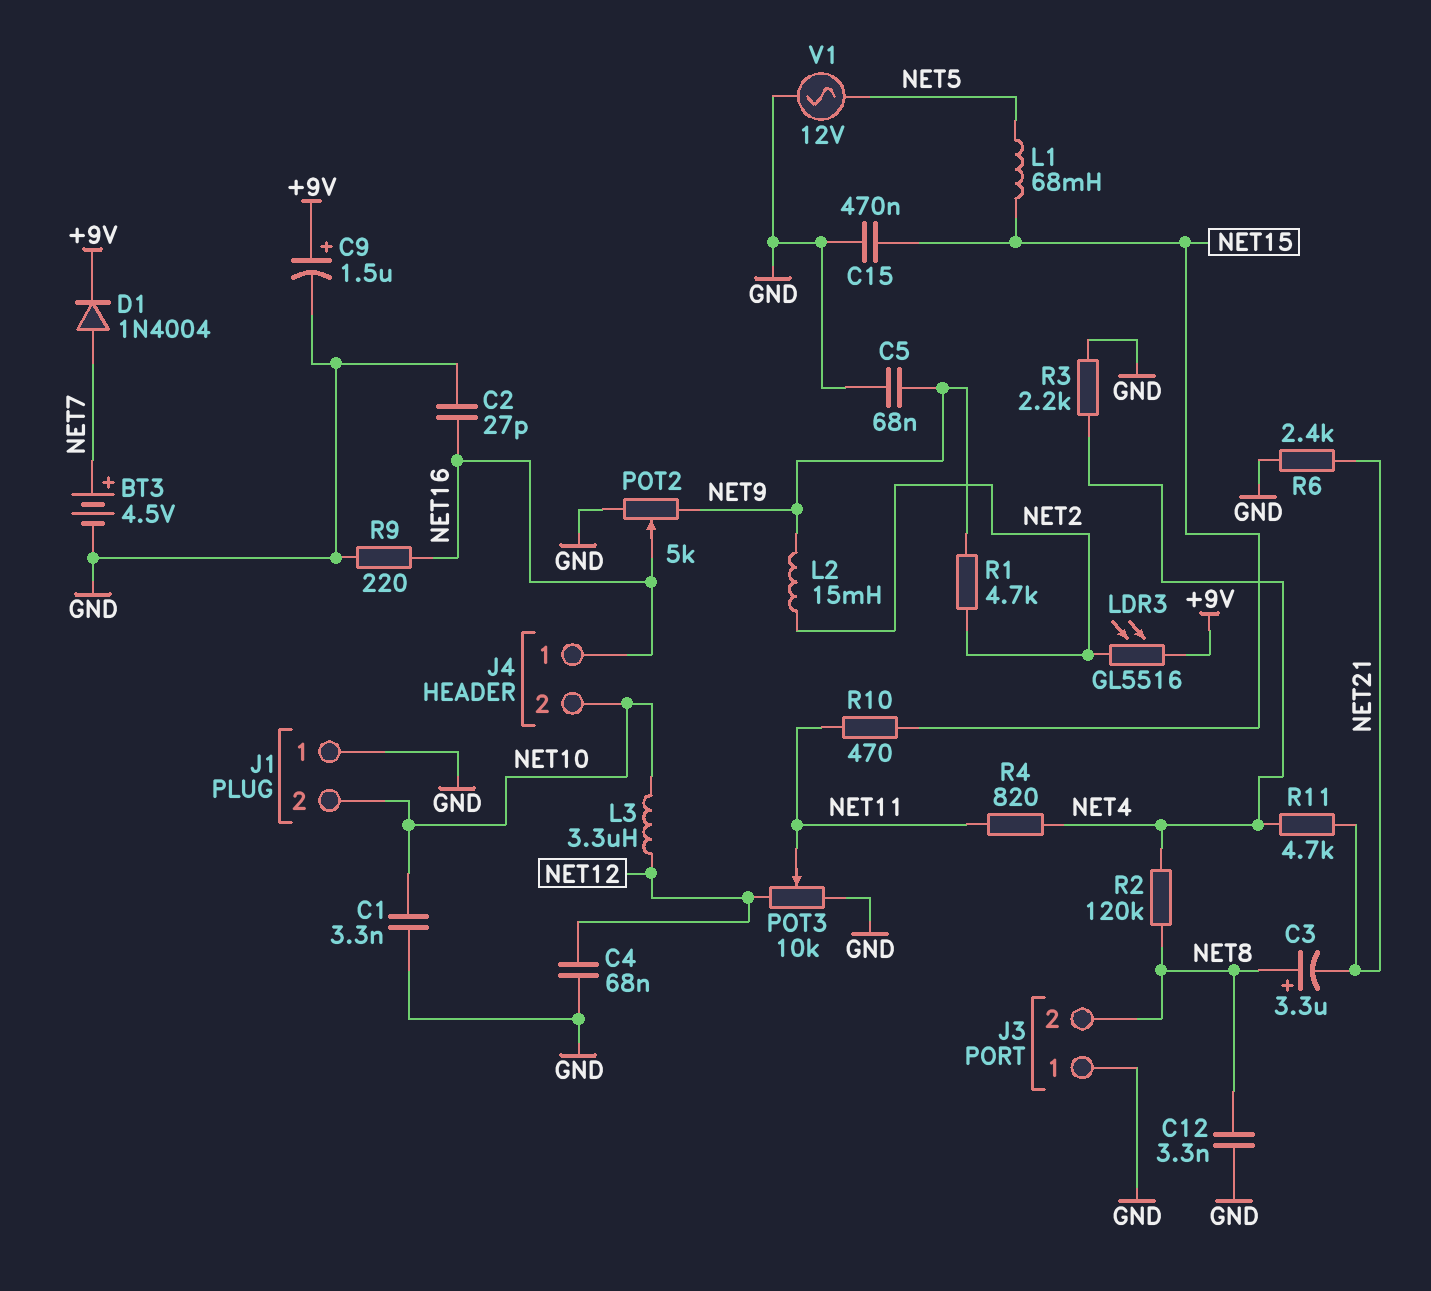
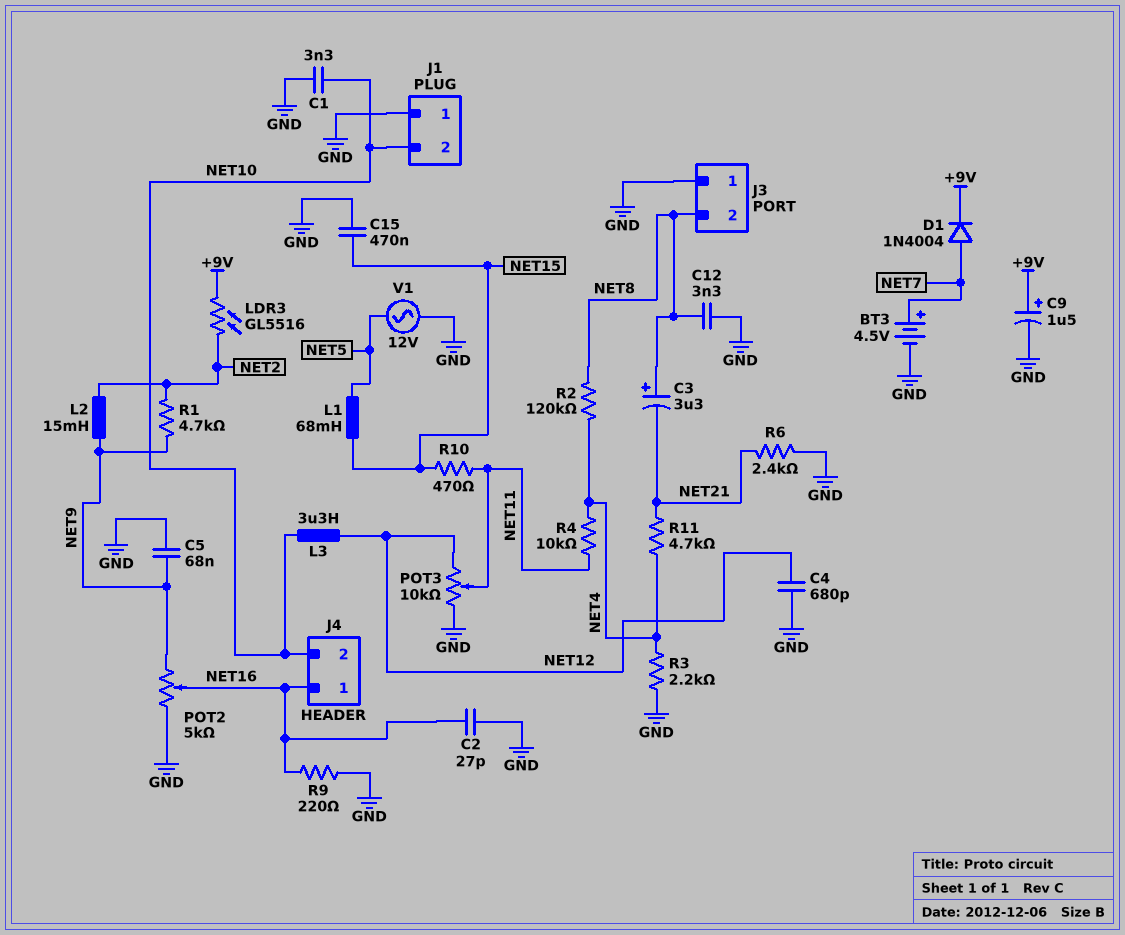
C4: 68nF (GND, NET12) -> 680pF (GND, NET12)
R4: 820 (NET4, NET11) -> 10k (NET4, NET11)

